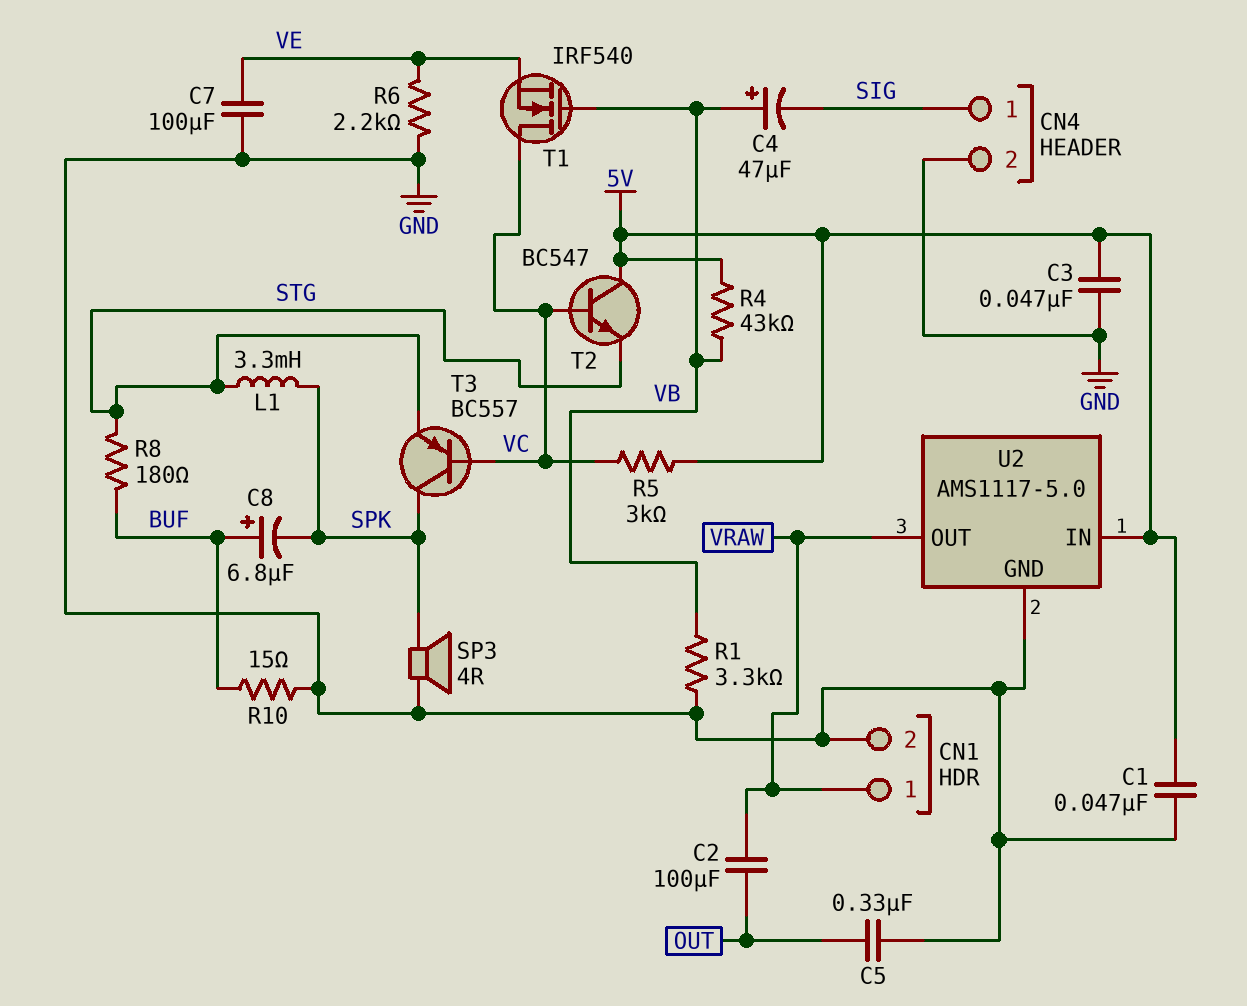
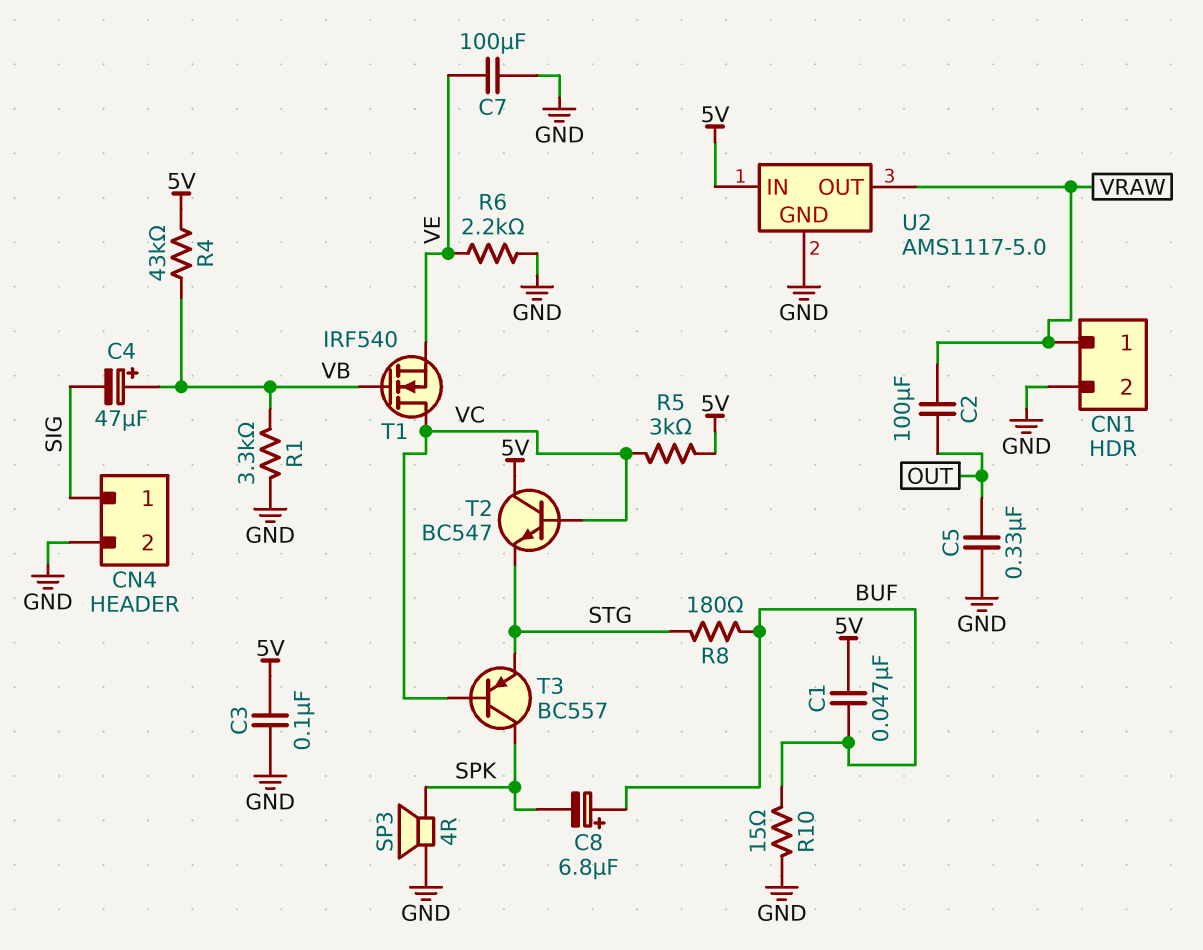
C1: 47nF (5V, GND) -> 47nF (5V, BUF)
C3: 47nF (5V, GND) -> 100nF (5V, GND)
L1: 3.3mH (SPK, STG) -> none

